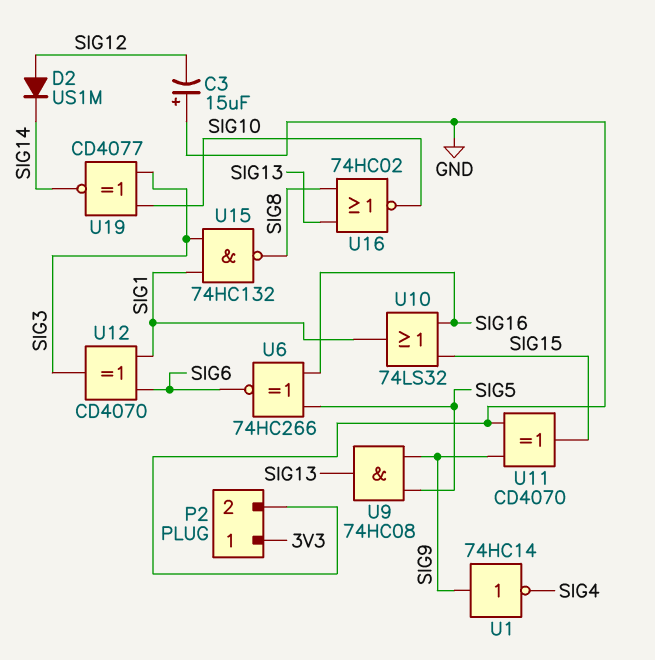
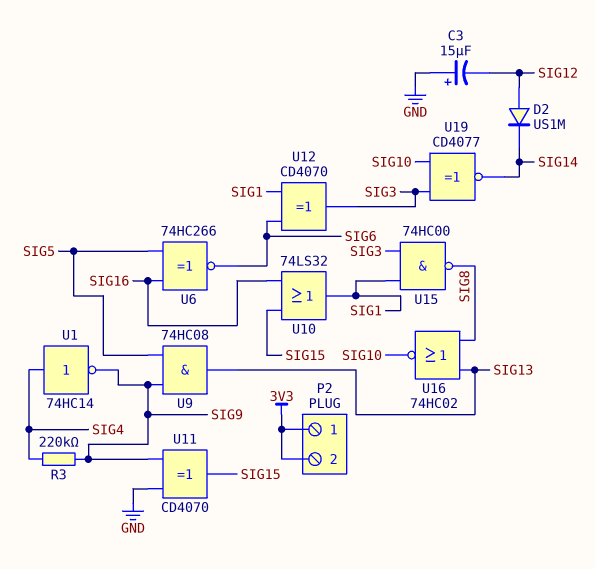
P2 pin 2: GND -> 3V3
R3: none -> 220k (SIG4, SIG9)
U1: NOT 74HC14 (in SIG9, out SIG4) -> NOT 74HC14 (in SIG4, out SIG9)
U15: NAND 74HC132 (in SIG1, in SIG3, out SIG8) -> NAND 74HC00 (in SIG1, in SIG3, out SIG8)

